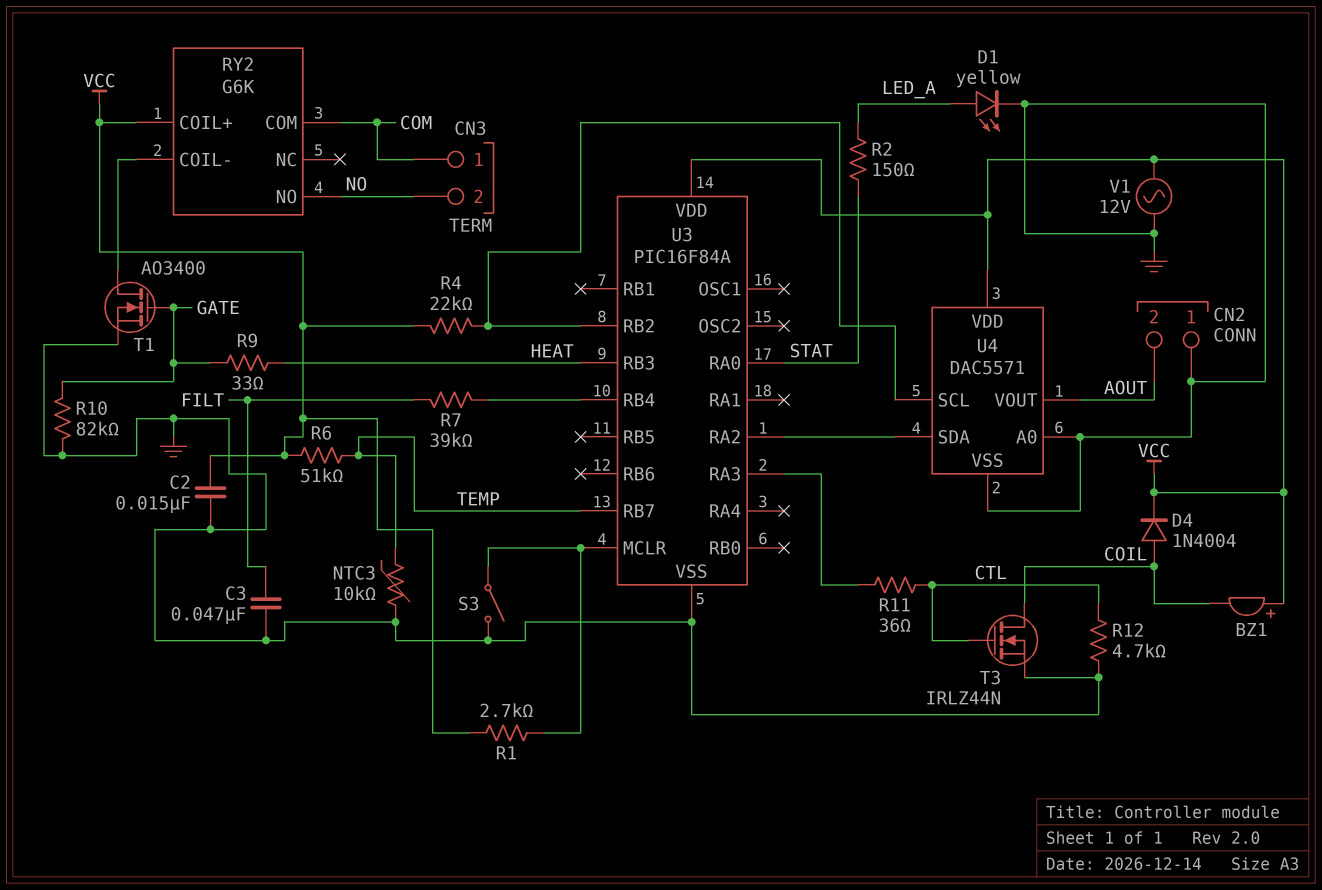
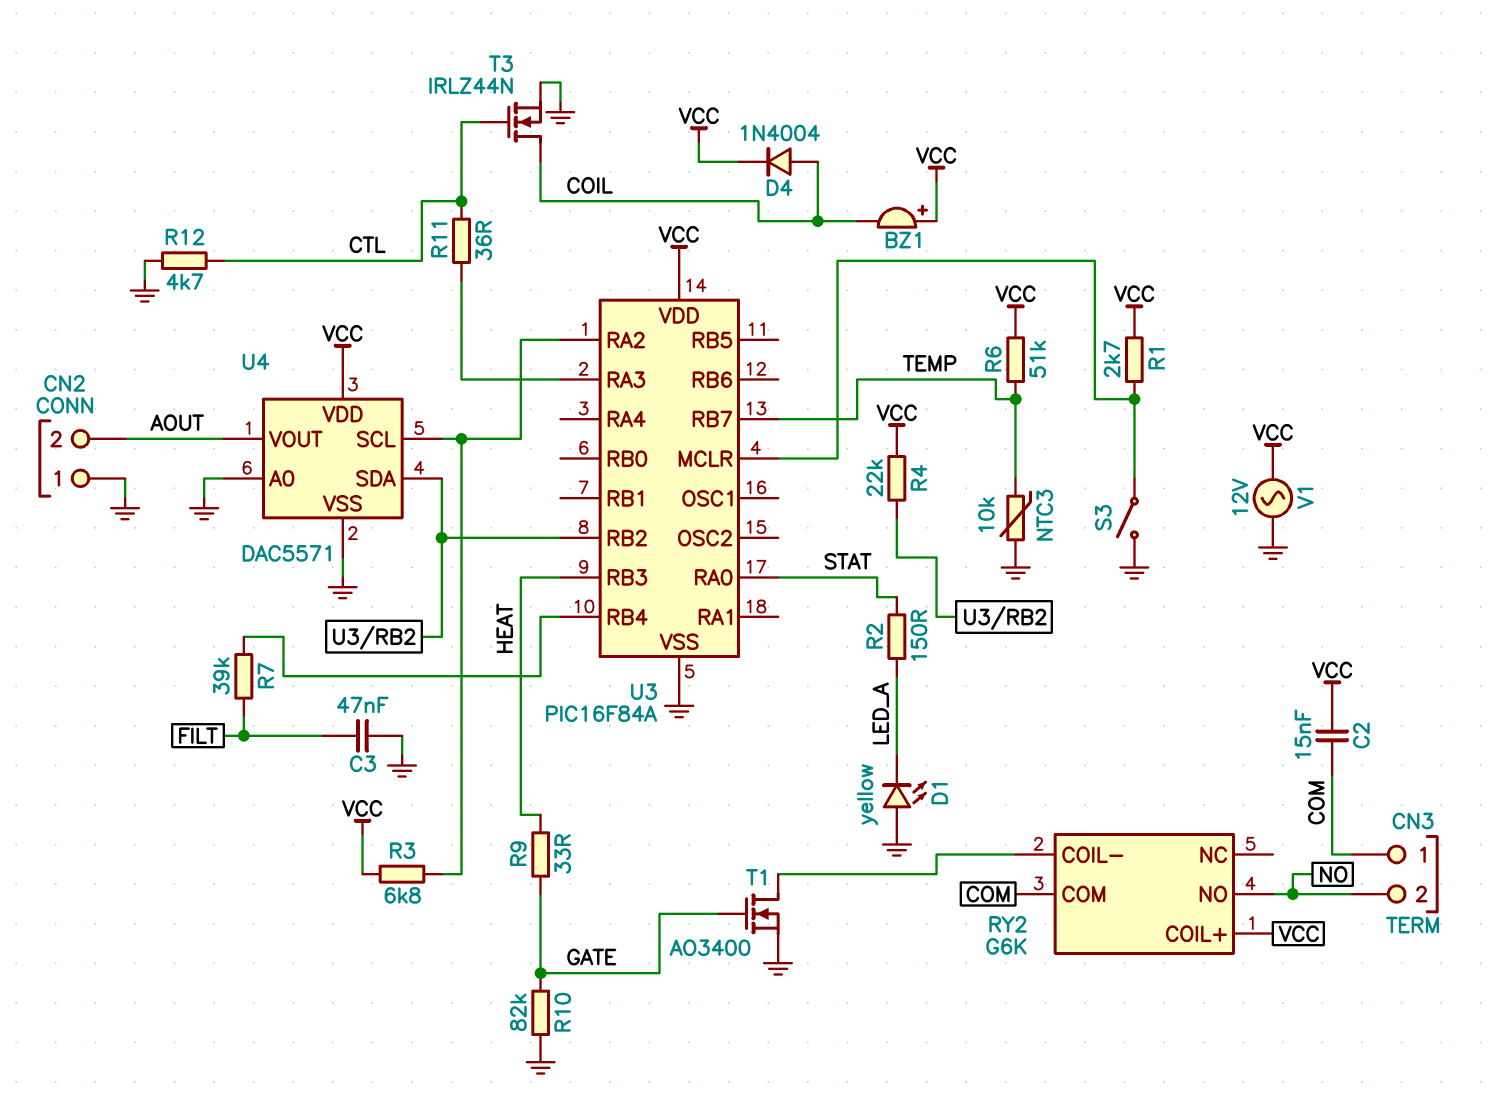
C2: 15nF (GND, VCC) -> 15nF (COM, VCC)
D1: LED yellow (A LED_A, K GND) -> LED yellow (A GND, K LED_A)
R3: none -> 6.8k (U3/RA2, VCC)
U4 pin SCL: U3/RB2 -> U3/RA2
U4 pin SDA: U3/RA2 -> U3/RB2

